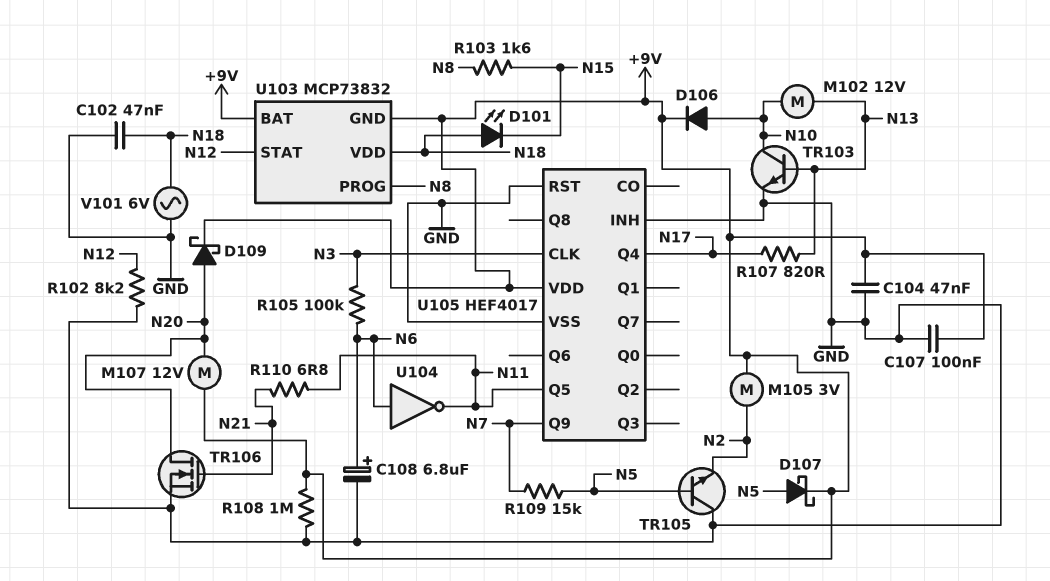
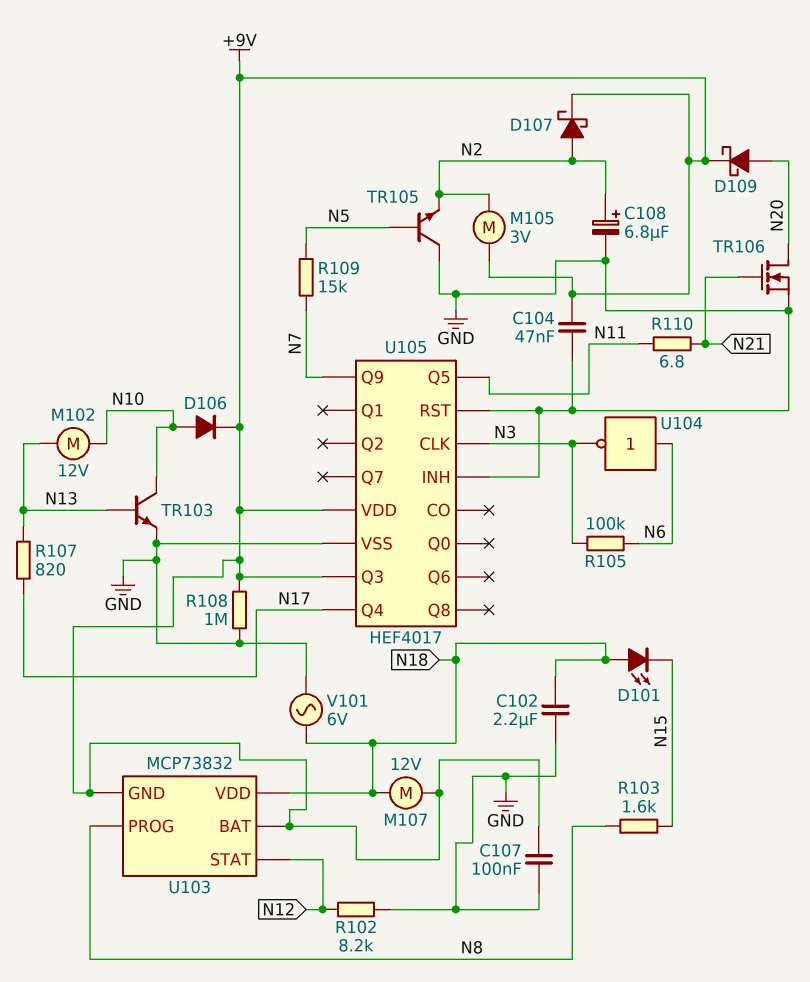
C102: 47nF (GND, N18) -> 2.2uF (GND, N18)
C108: 6.8uF (plus N6, minus GND) -> 6.8uF (plus N2, minus GND)
D107: schottky (A N5, K +9V) -> schottky (A N2, K +9V)
M107: motor 12V (+9V, N20) -> motor 12V (+9V, N18)
U104: NOT (in N6, out N11) -> NOT (in N6, out N3)
U105 pin Q3: none -> +9V

